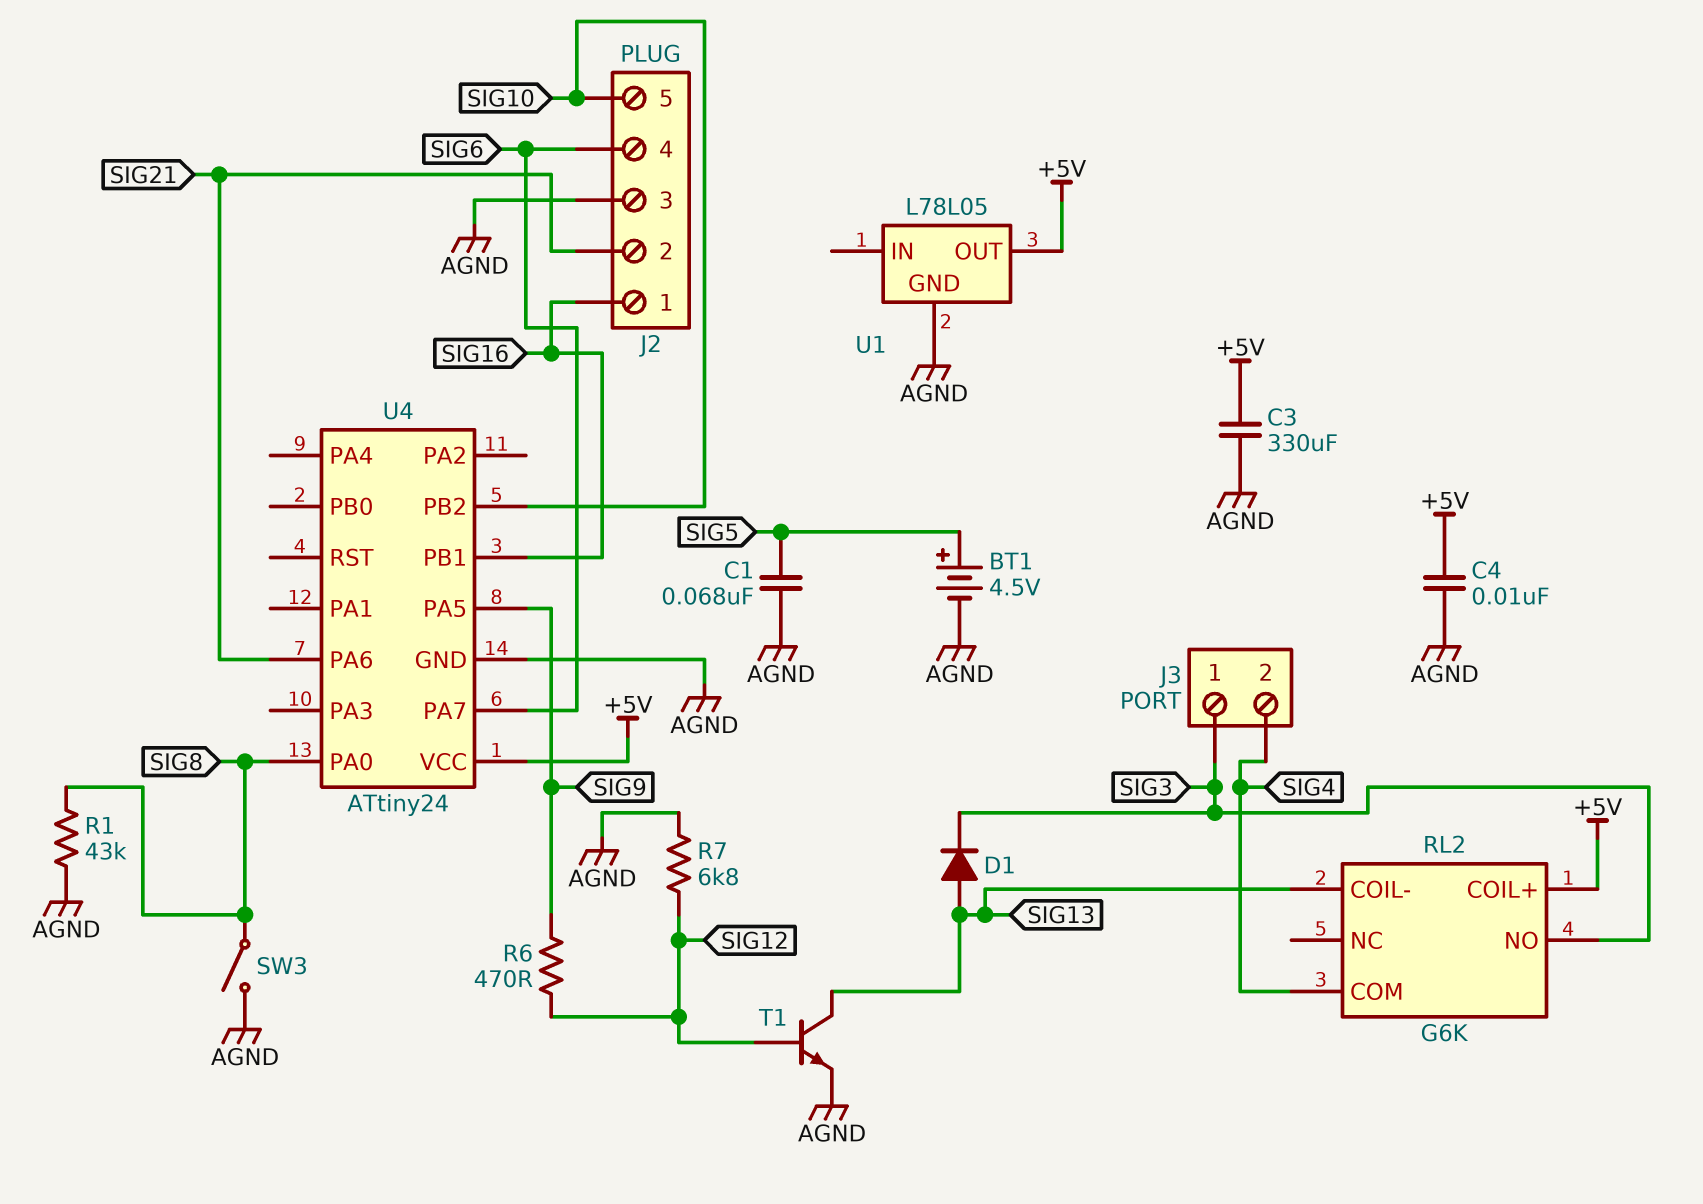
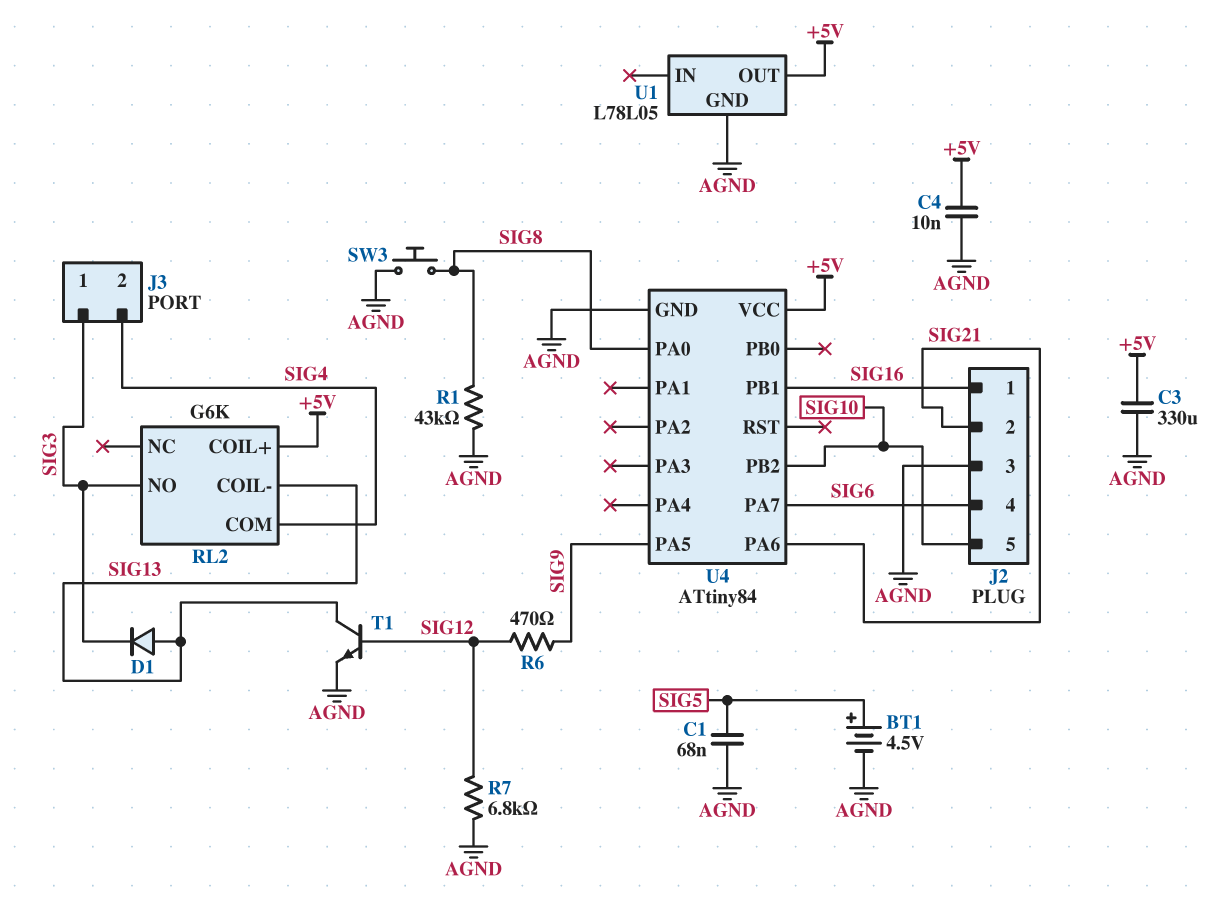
SW3: switch (AGND, SIG8) -> button (AGND, SIG8)
U4: ATtiny24 -> ATtiny84

